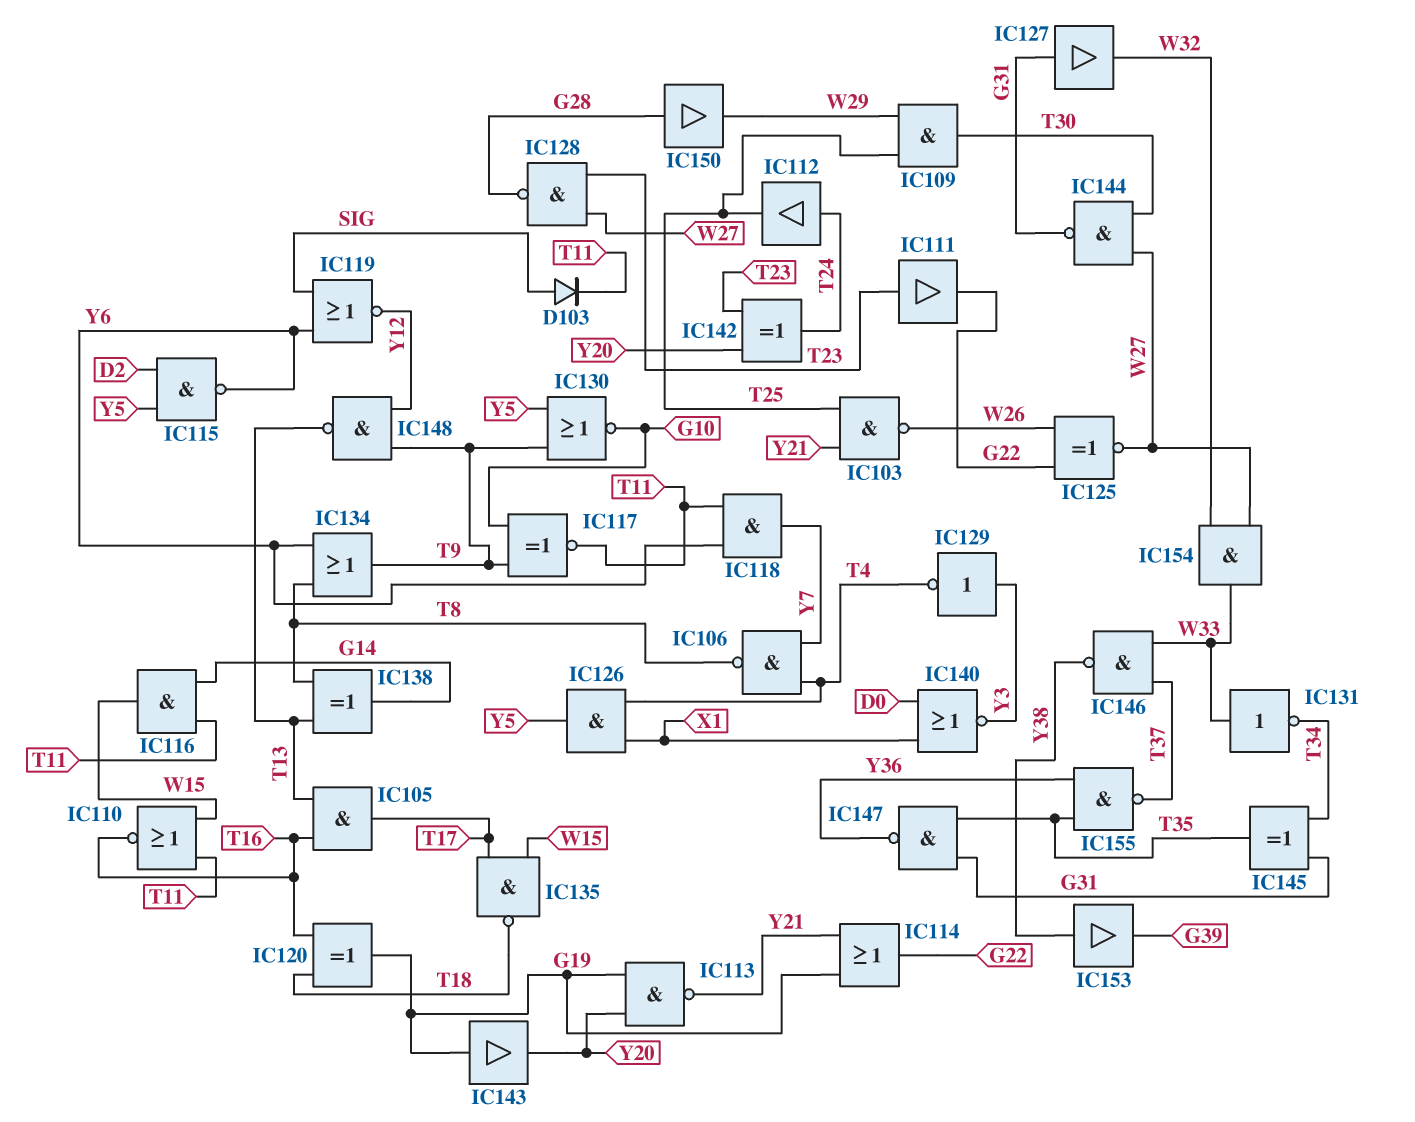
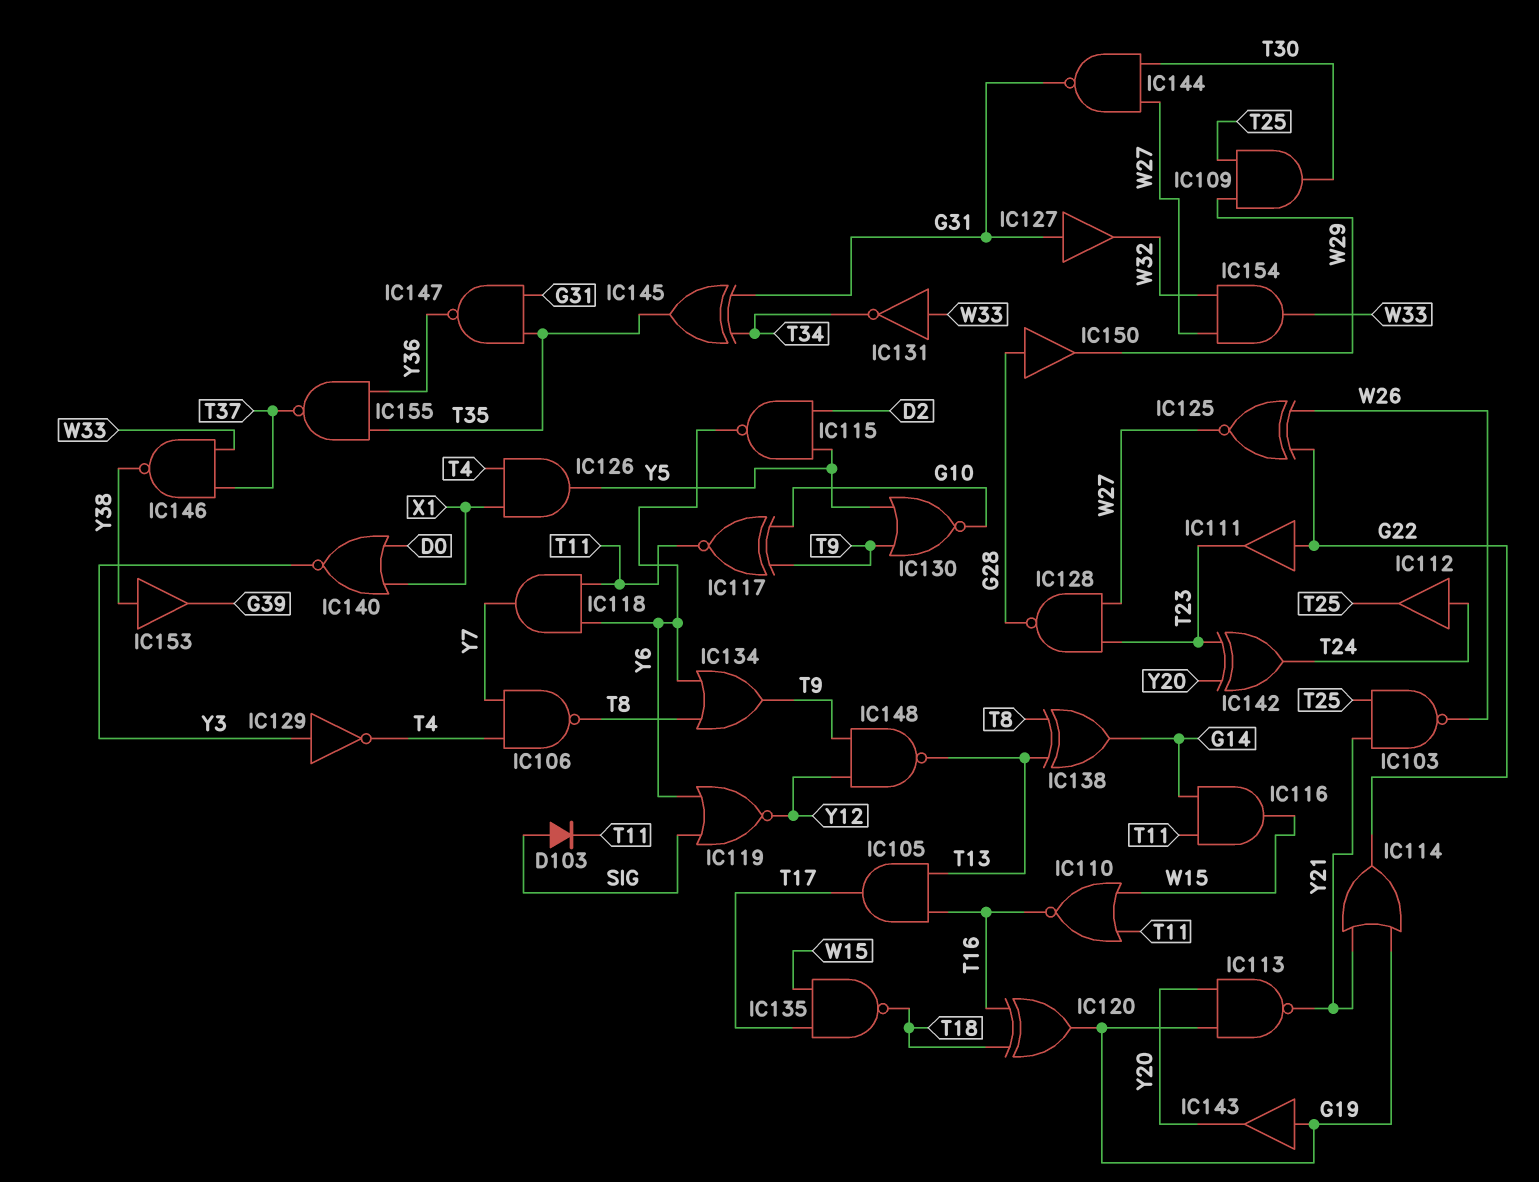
IC111: buffer (in T23, out G22) -> buffer (in G22, out T23)

